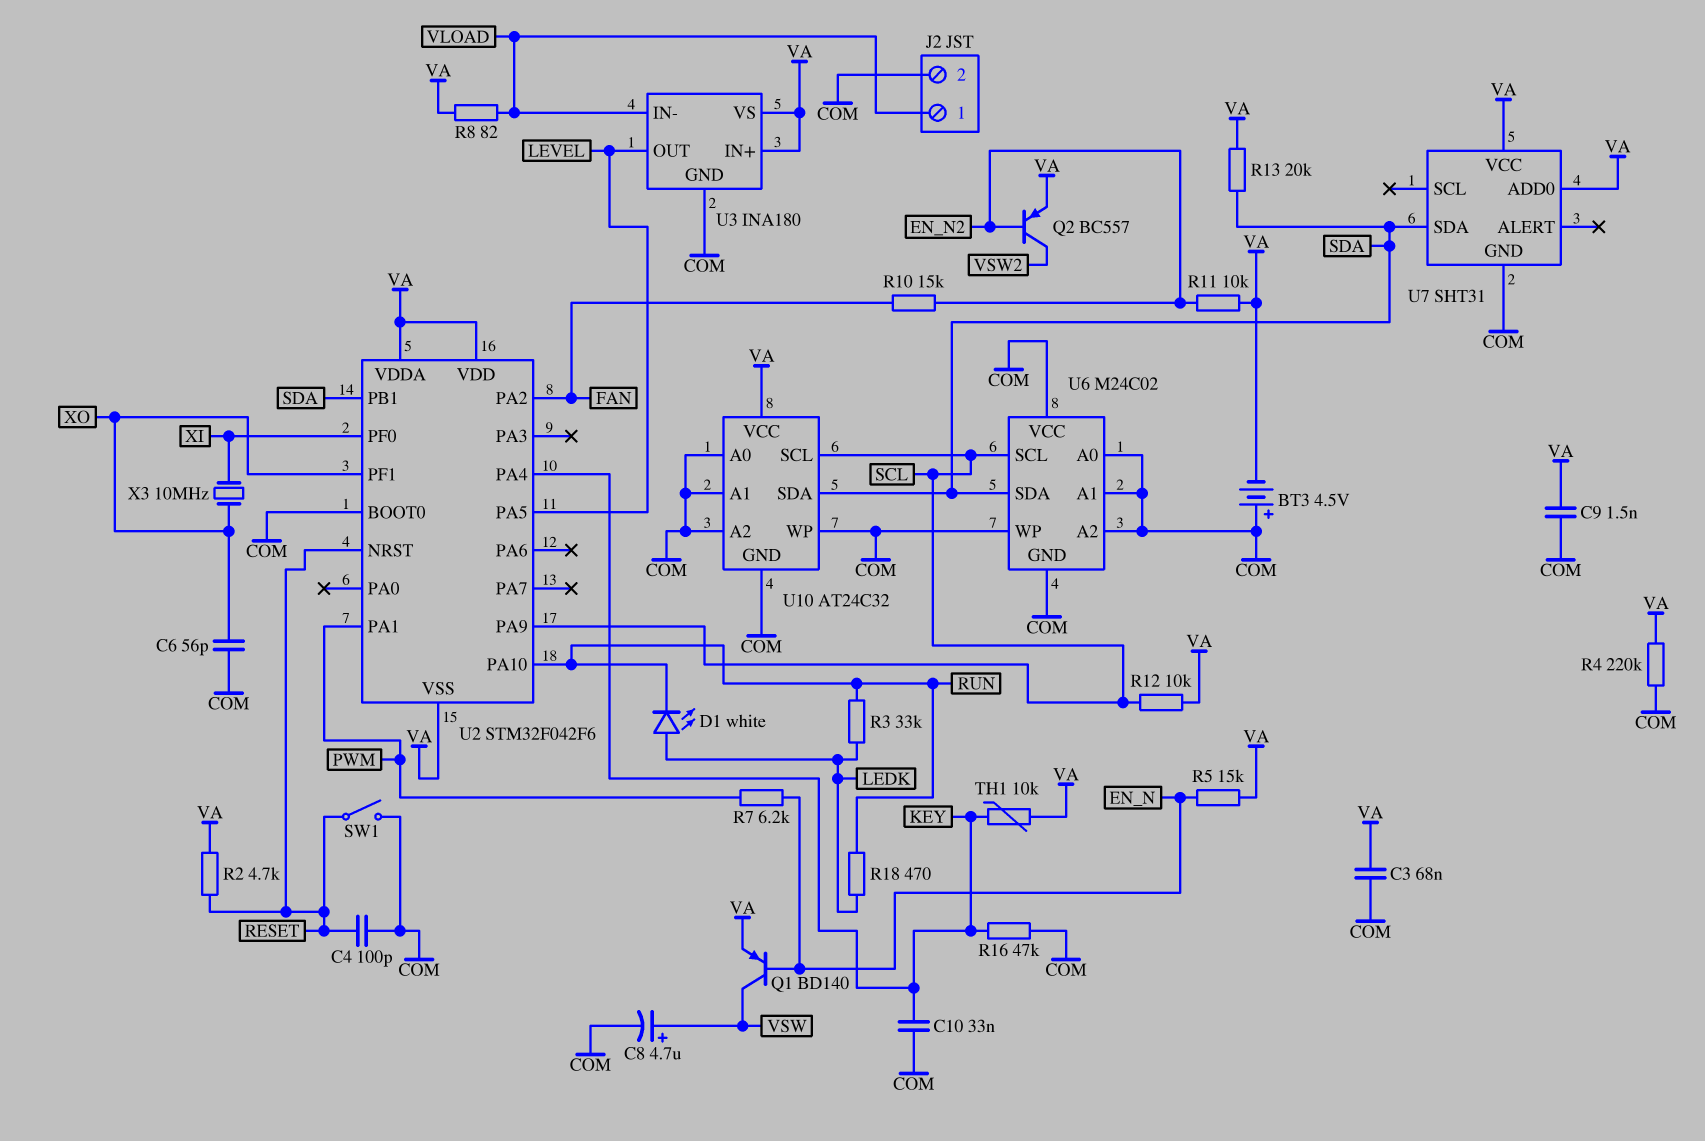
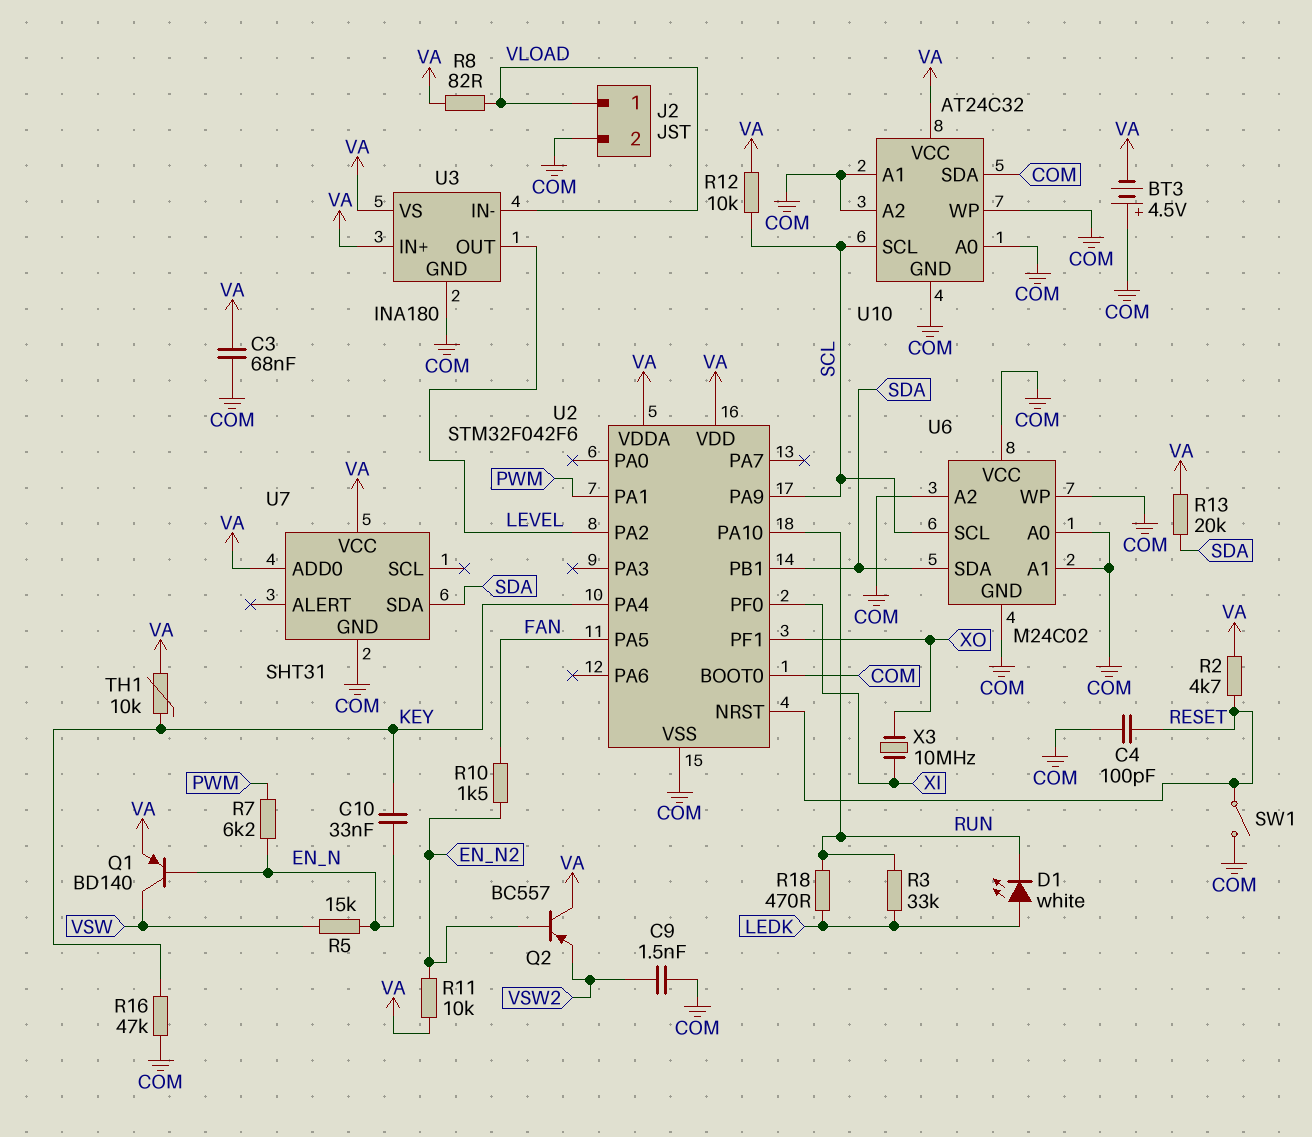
C6: 56pF (COM, XO) -> none
C8: 4.7uF (plus VSW, minus COM) -> none
C9: 1.5nF (COM, VA) -> 1.5nF (COM, VSW2)
C10: 33nF (COM, KEY) -> 33nF (EN_N, KEY)
Q2: PNP BC557 (B EN_N2, C VSW2, E VA) -> PNP BC557 (B EN_N2, C VA, E VSW2)
R4: 220k (COM, VA) -> none
R5: 15k (EN_N, VA) -> 15k (EN_N, VSW)
R10: 15k (EN_N2, FAN) -> 1.5k (EN_N2, FAN)
U2 pin PA2: FAN -> LEVEL
U2 pin PA5: LEVEL -> FAN
U2 pin VSS: VA -> COM
U10 pin SDA: SDA -> COM

